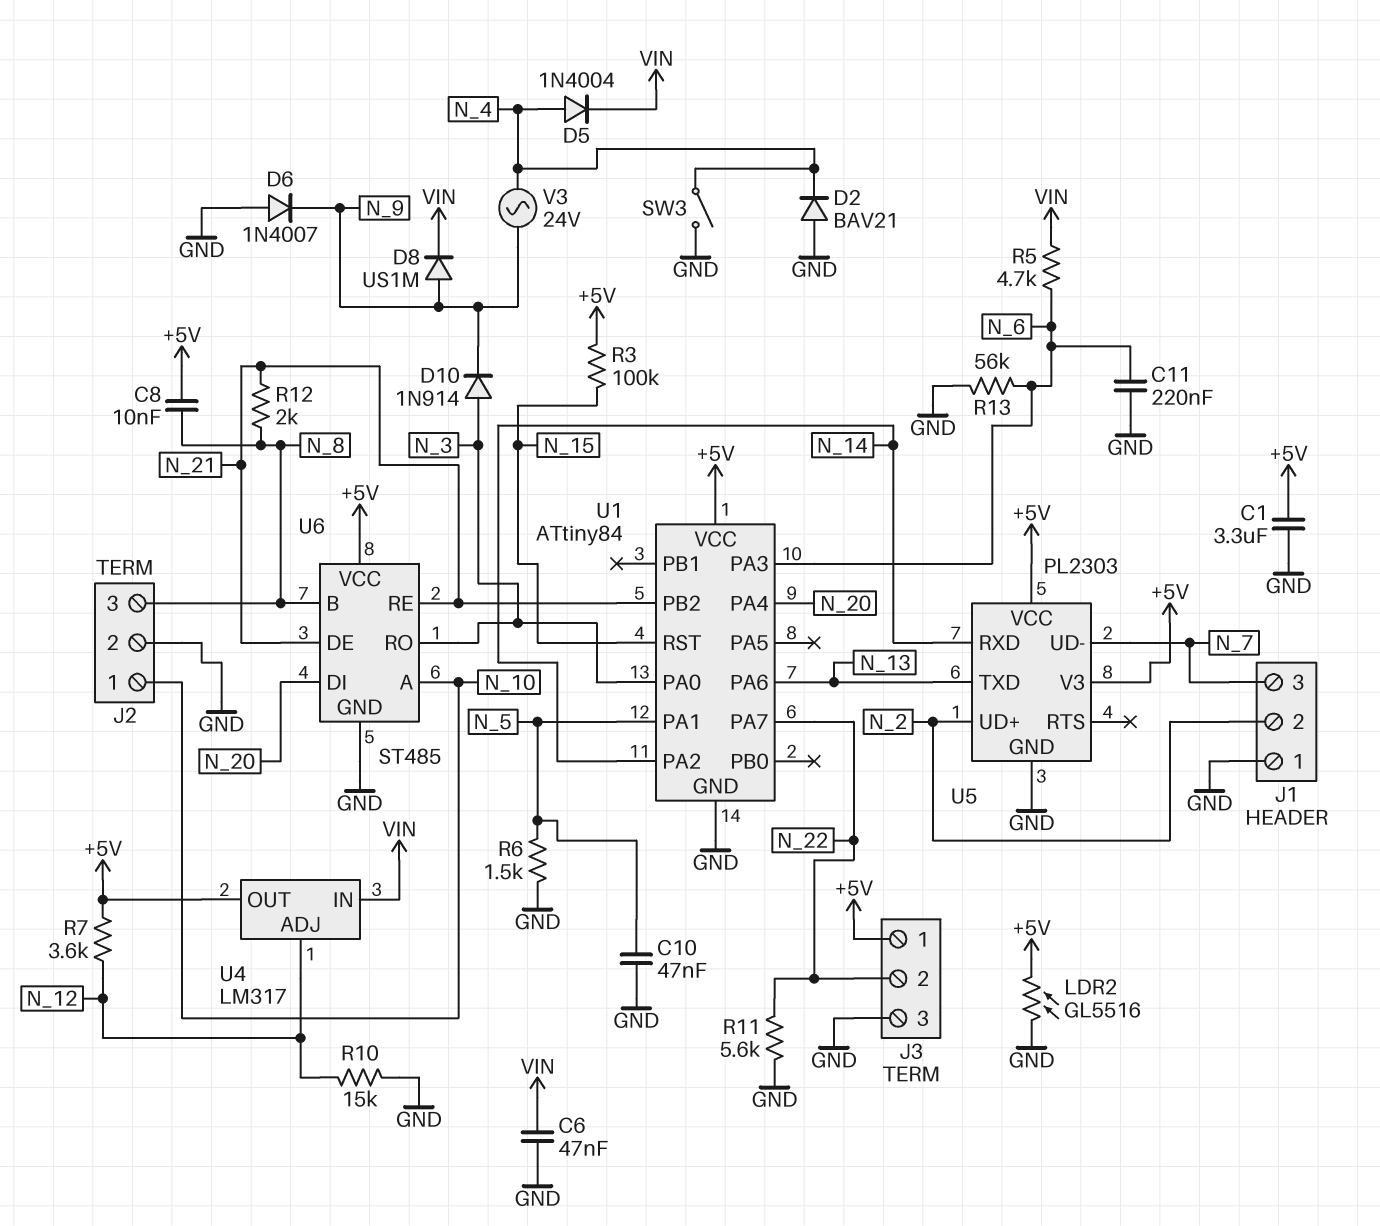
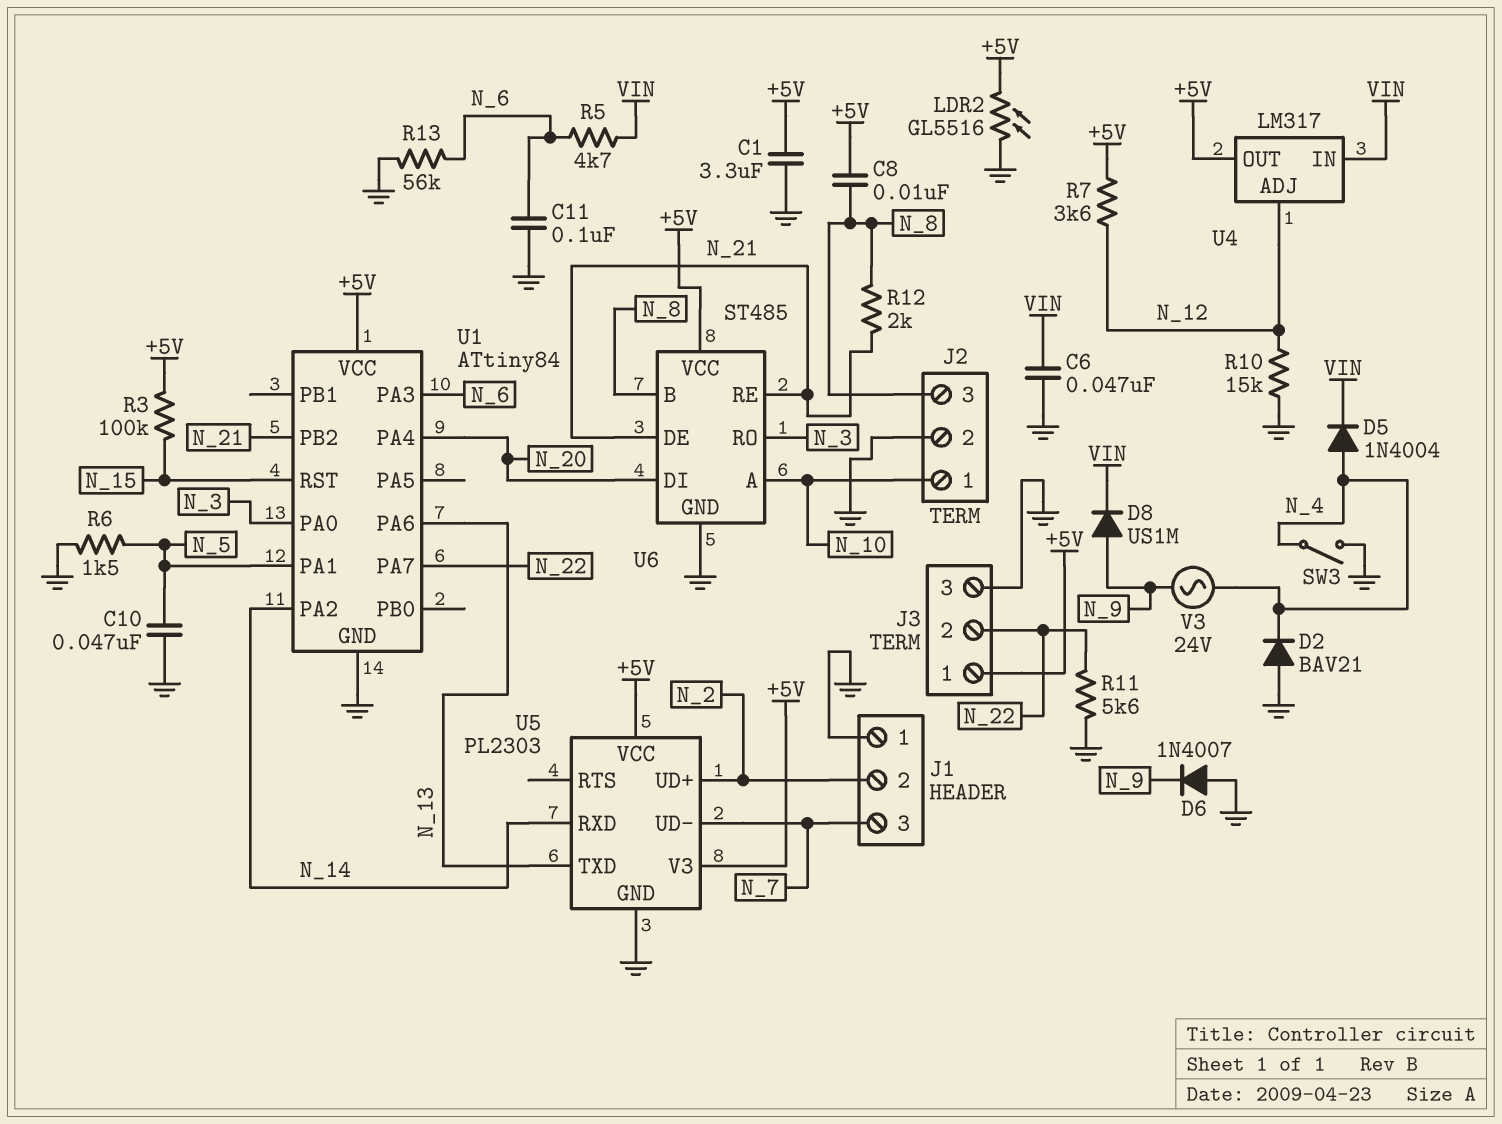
C11: 220nF (GND, N_6) -> 100nF (GND, N_6)
D10: diode 1N914 (A N_3, K N_9) -> none

